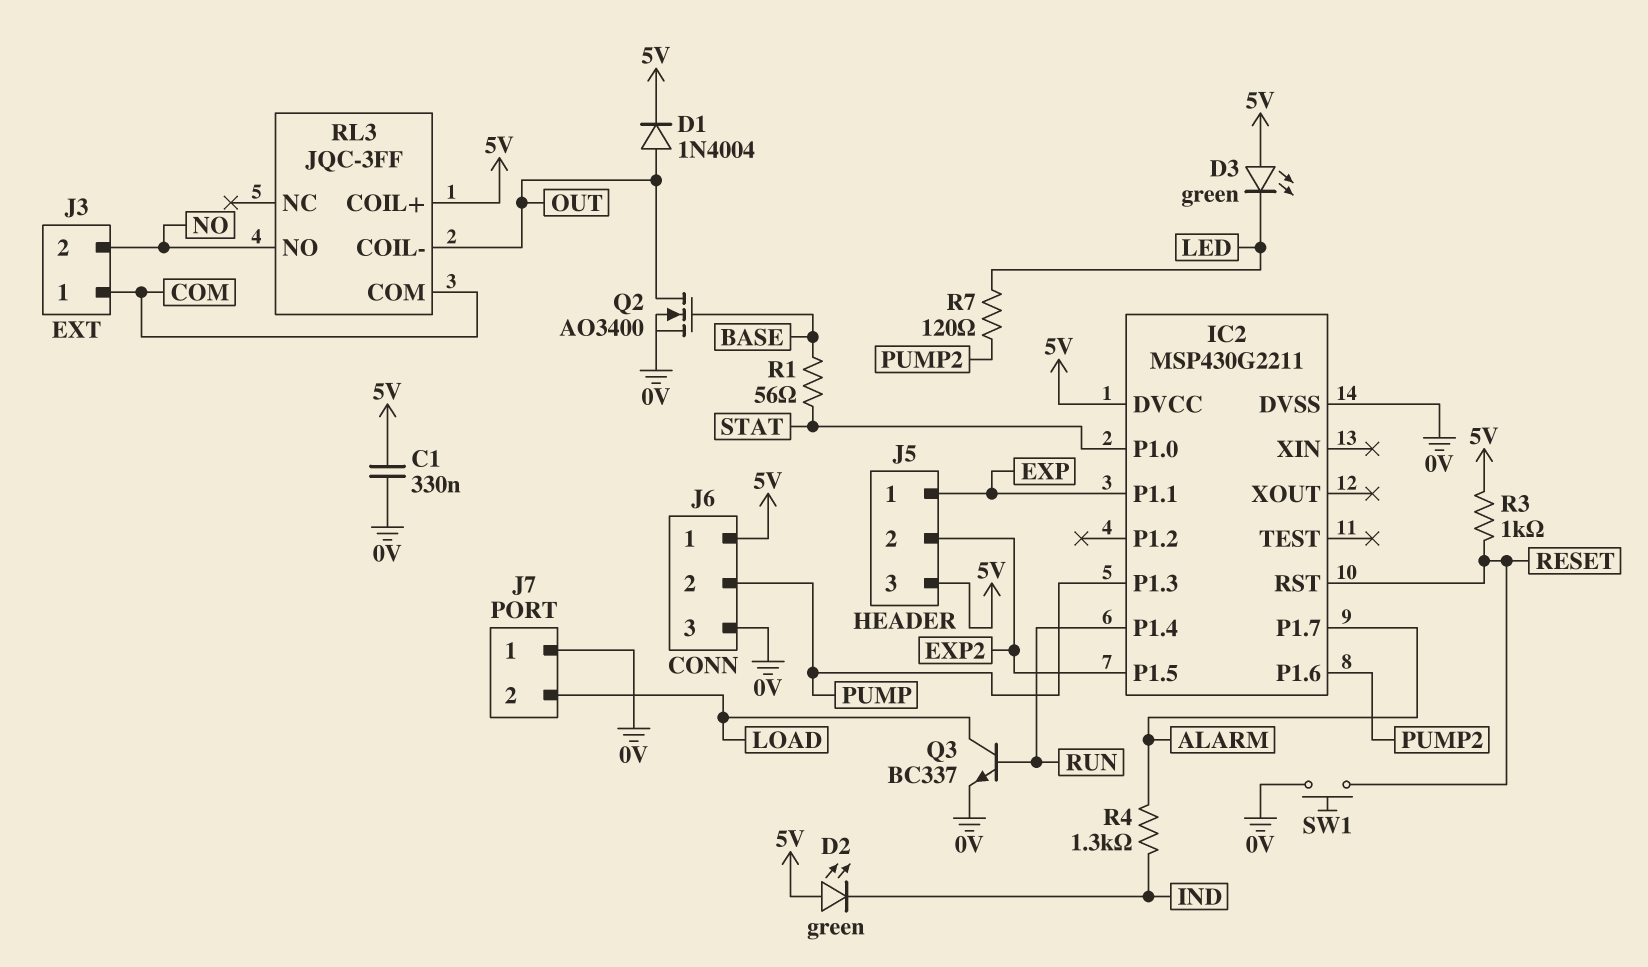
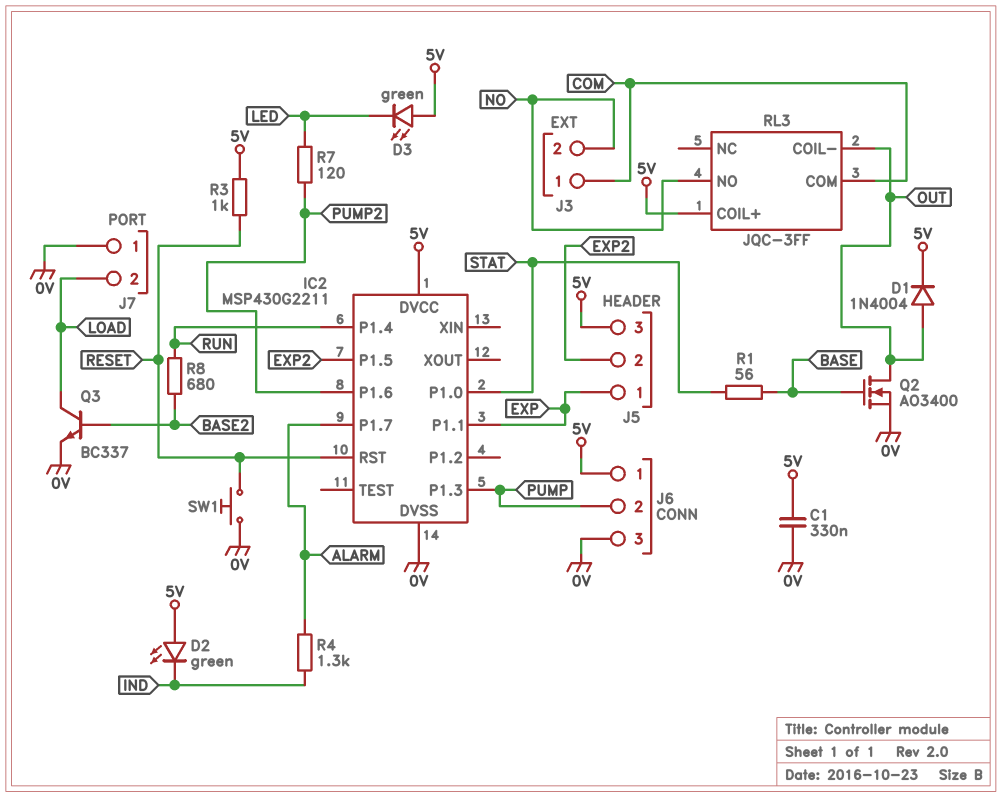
Q3: NPN BC337 (B RUN, C LOAD, E 0V) -> NPN BC337 (B BASE2, C LOAD, E 0V)
R8: none -> 680 (BASE2, RUN)

